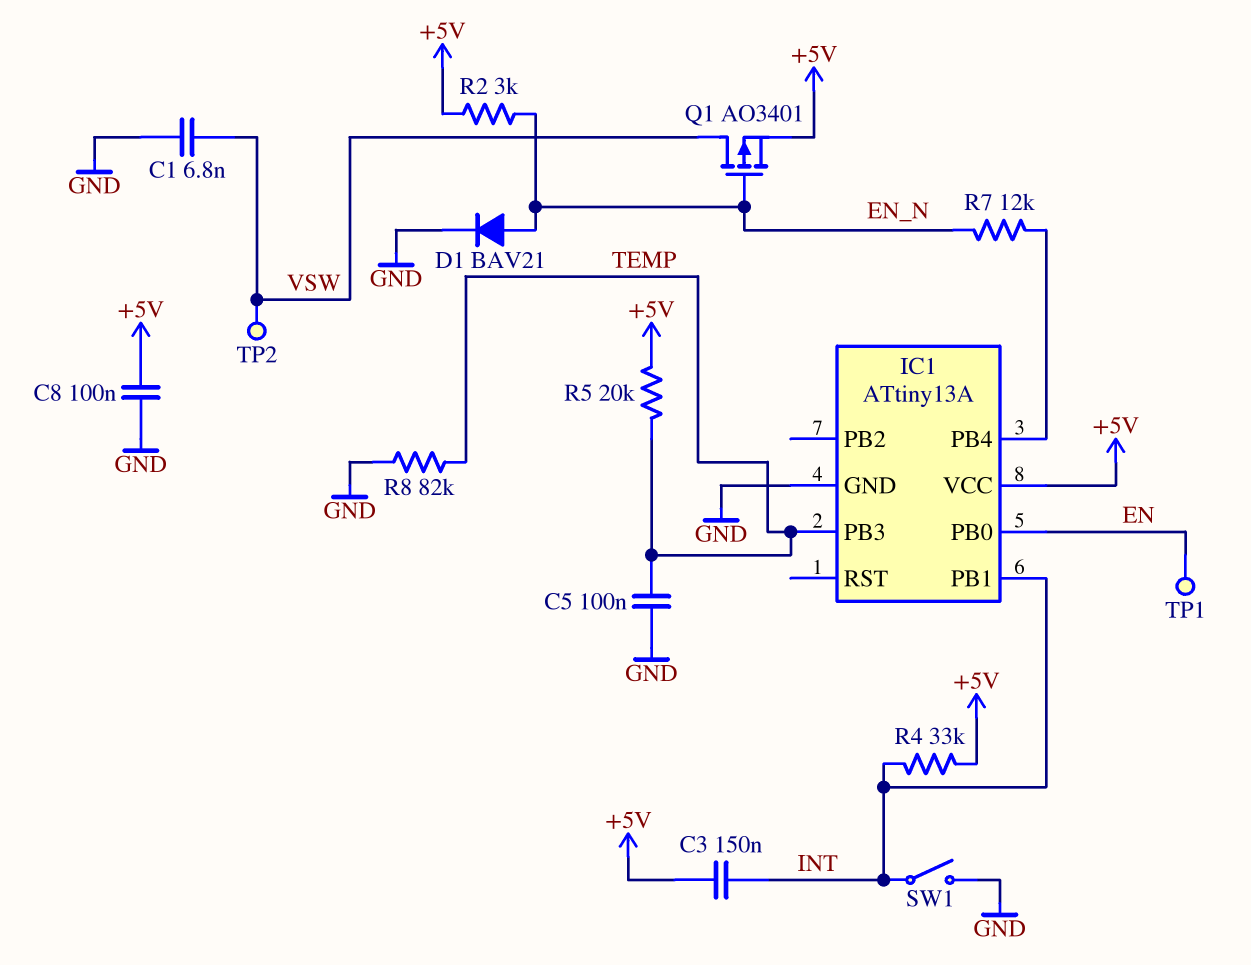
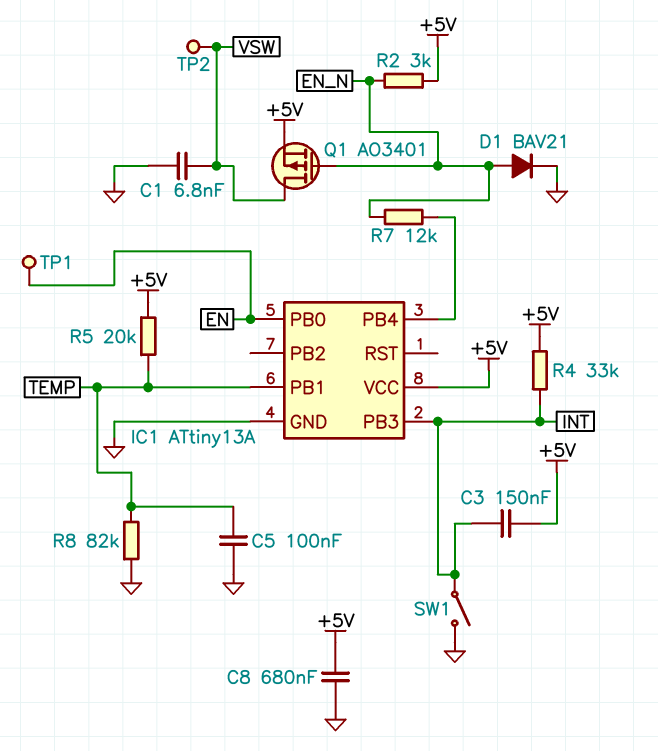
C8: 100nF (+5V, GND) -> 680nF (+5V, GND)
IC1 pin PB1: INT -> TEMP
IC1 pin PB3: TEMP -> INT

